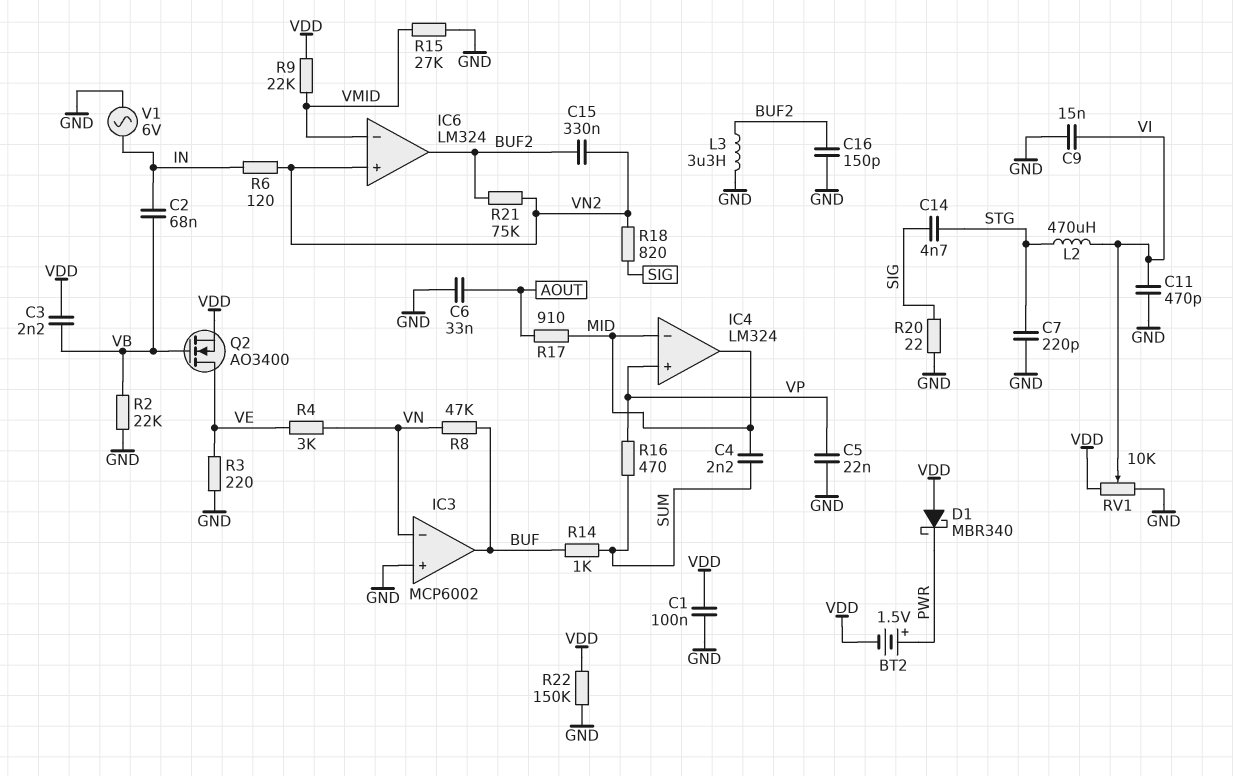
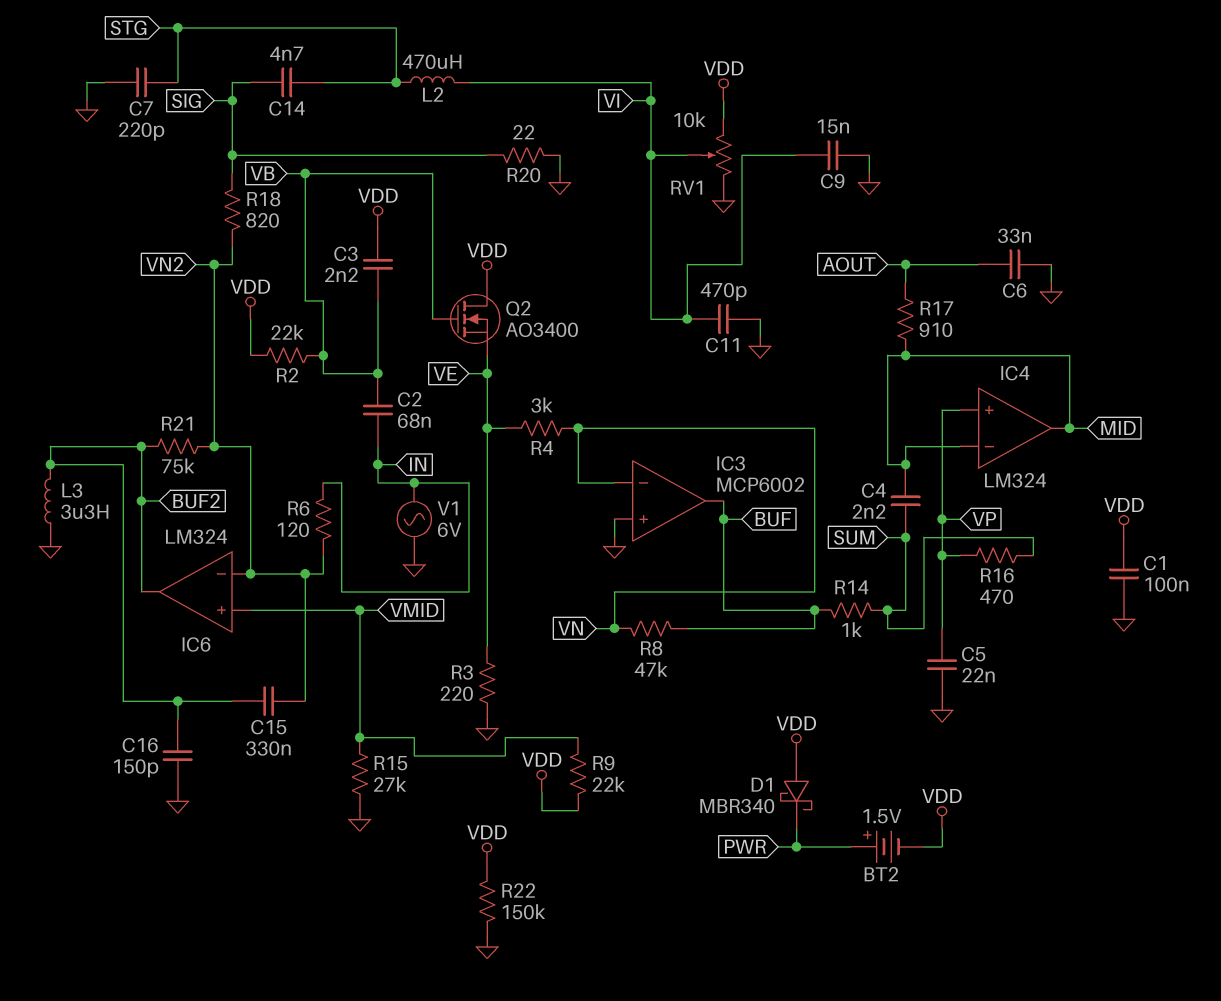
IC6 pin in+: VN2 -> VMID
IC6 pin in-: VMID -> VN2
Q2: NMOS AO3400 (G VB, D VE, S VDD) -> NMOS AO3400 (G VB, D VDD, S VE)
R2: 22k (GND, VB) -> 22k (VB, VDD)

